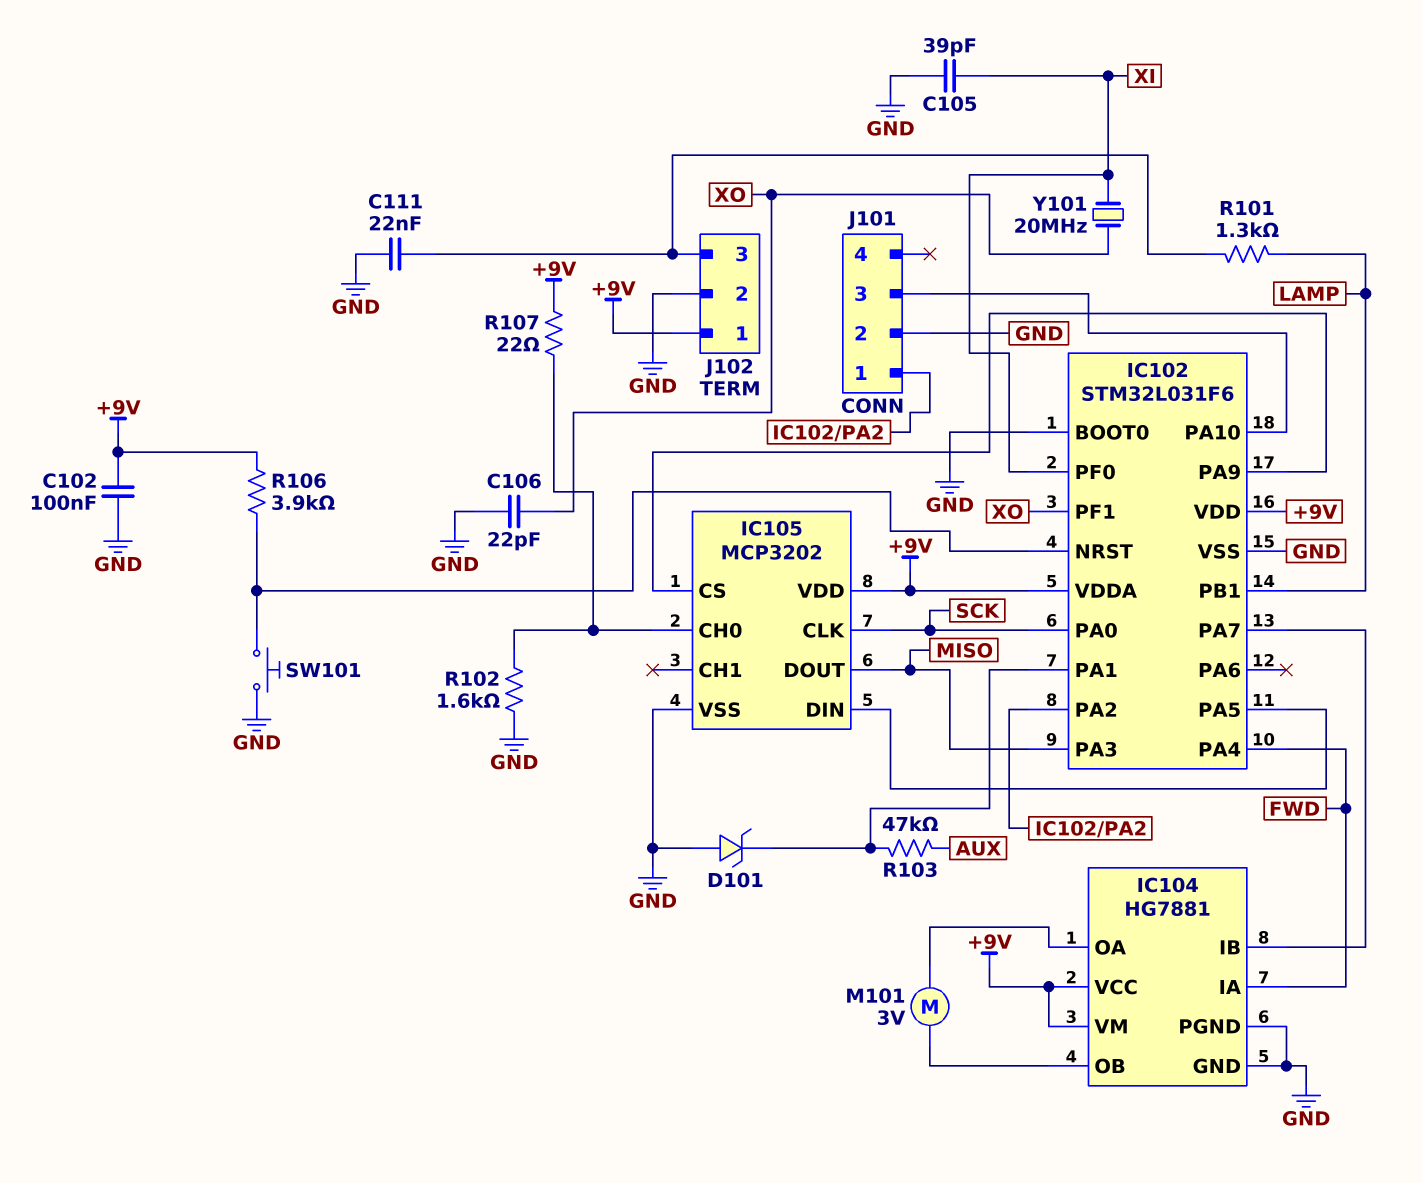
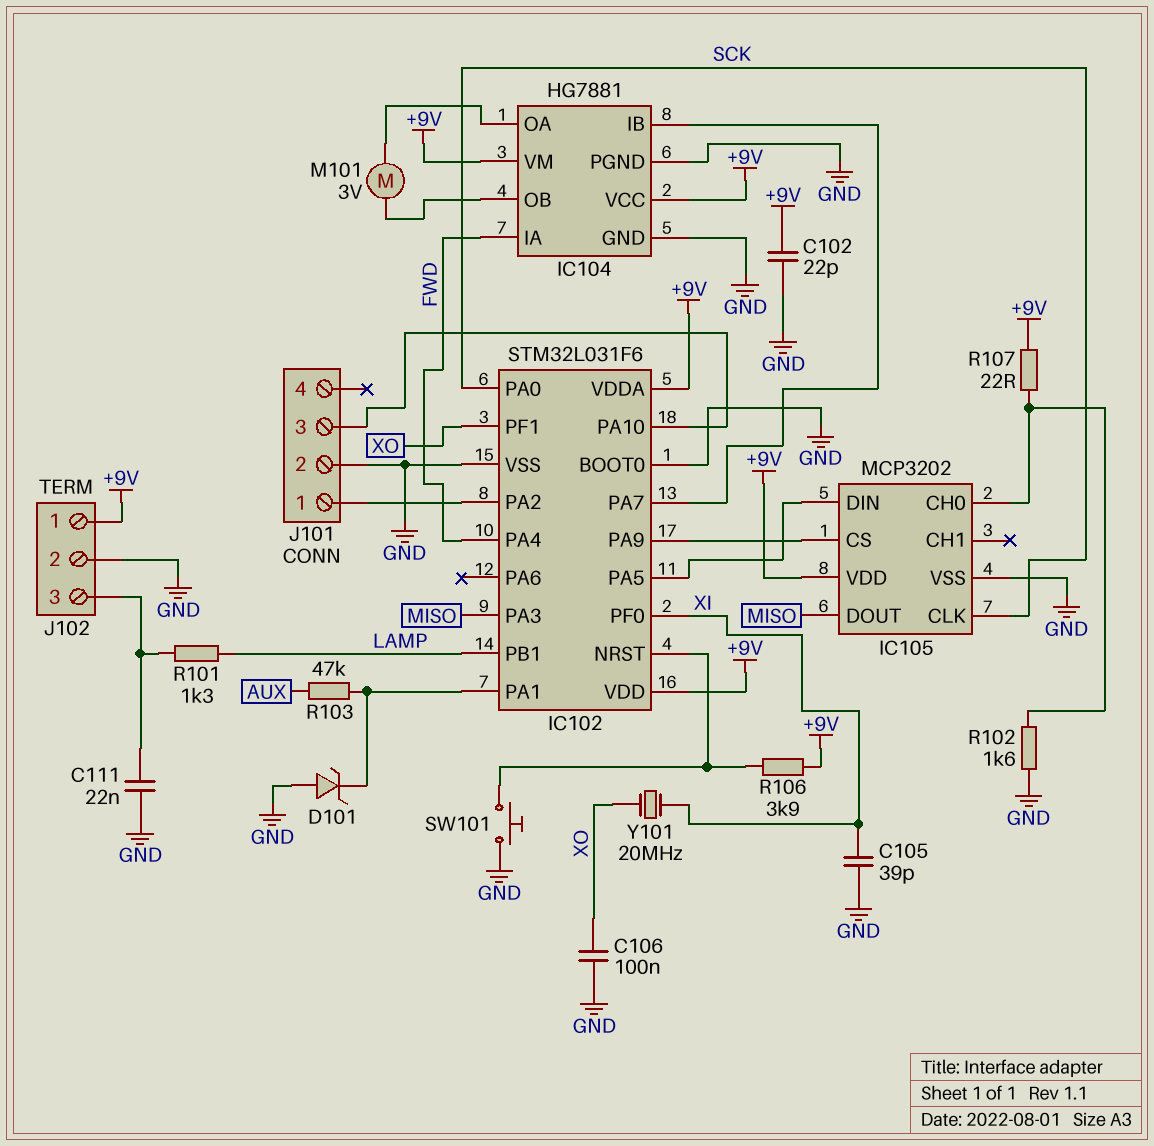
C102: 100nF (+9V, GND) -> 22pF (+9V, GND)
C106: 22pF (GND, XO) -> 100nF (GND, XO)

